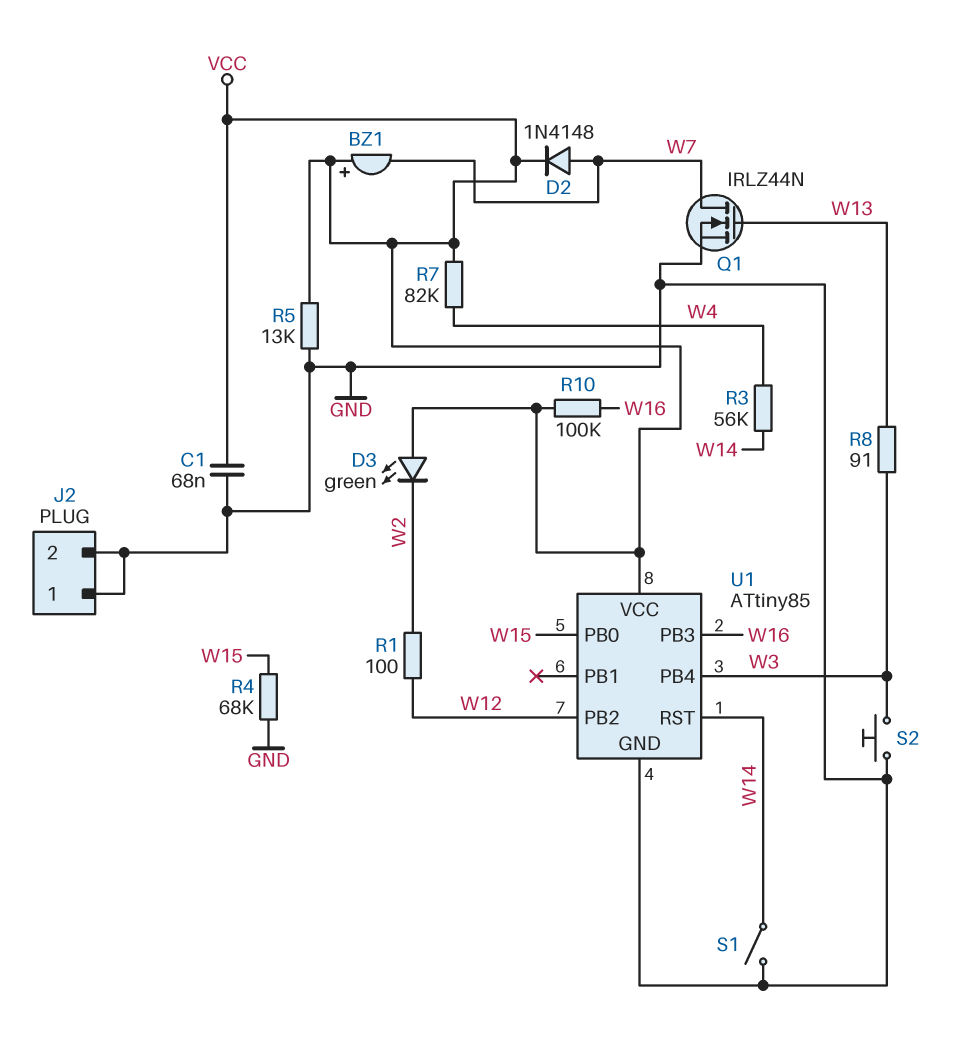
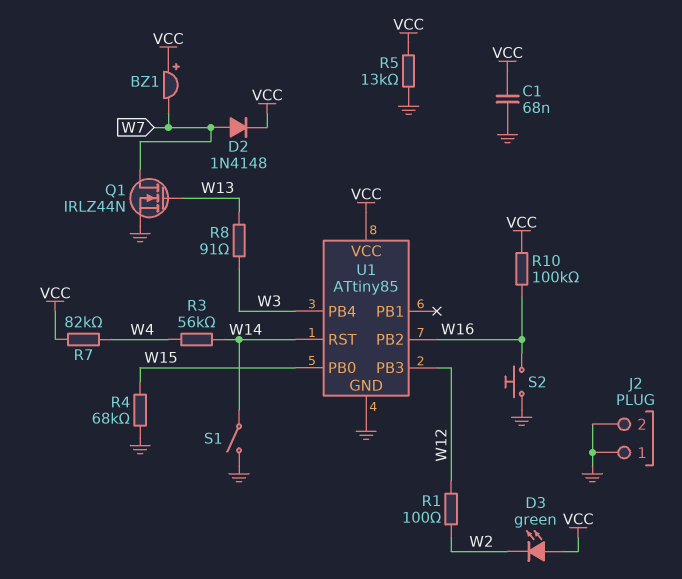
S2: button (GND, W3) -> button (GND, W16)
U1 pin PB2: W12 -> W16
U1 pin PB3: W16 -> W12

